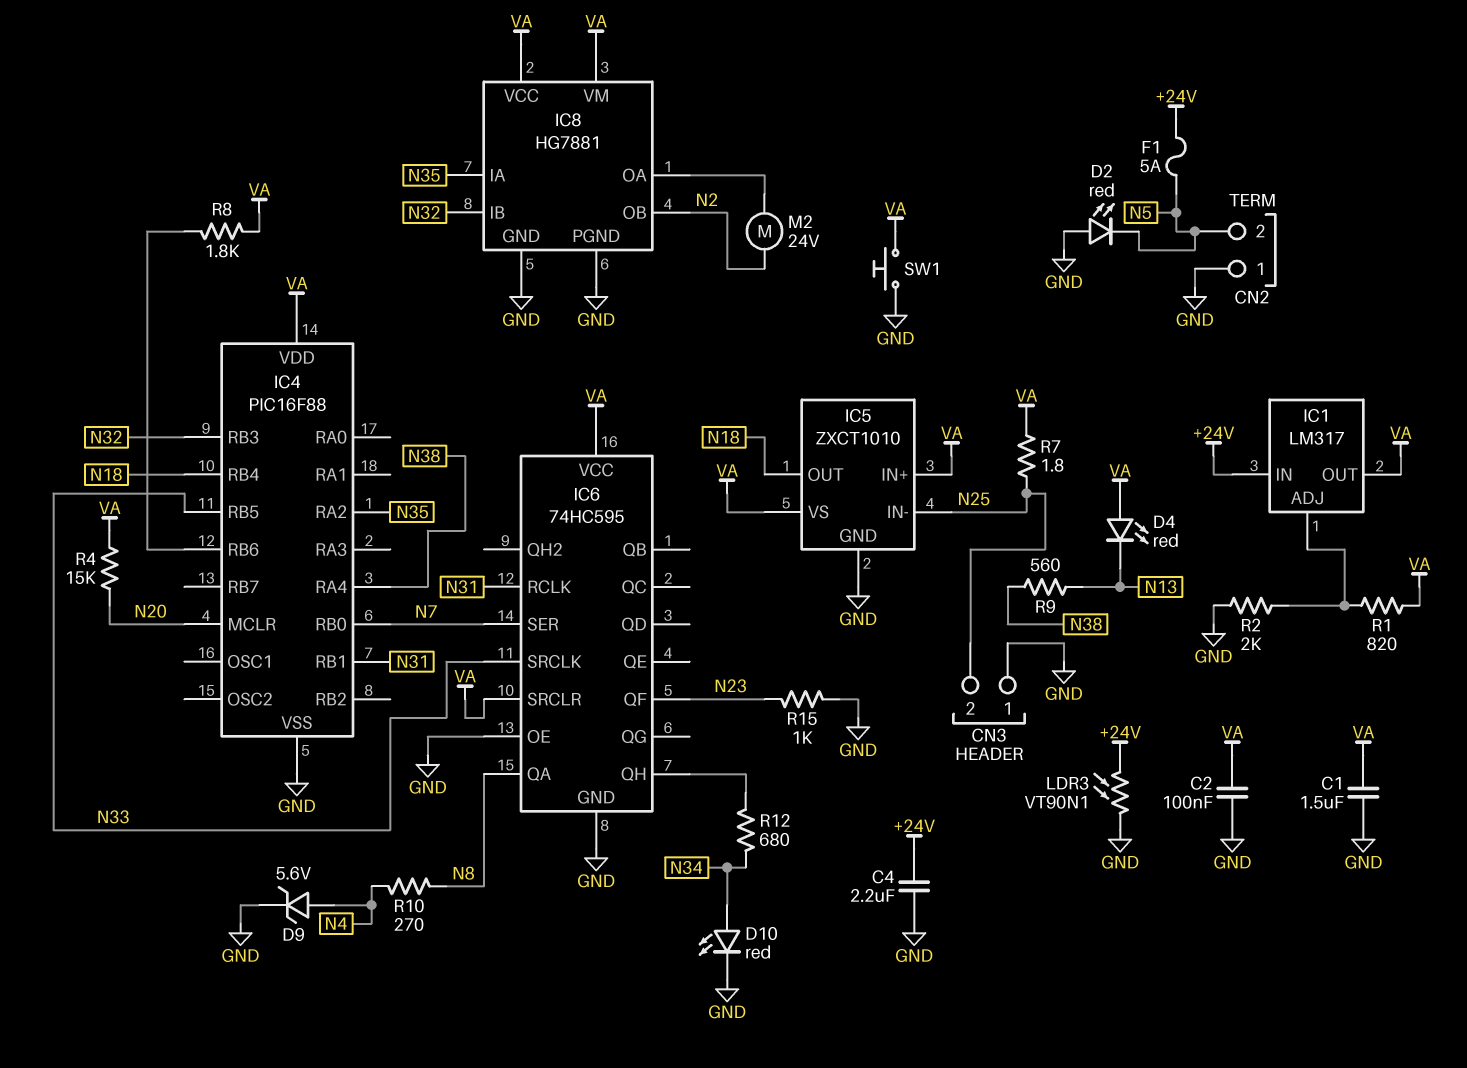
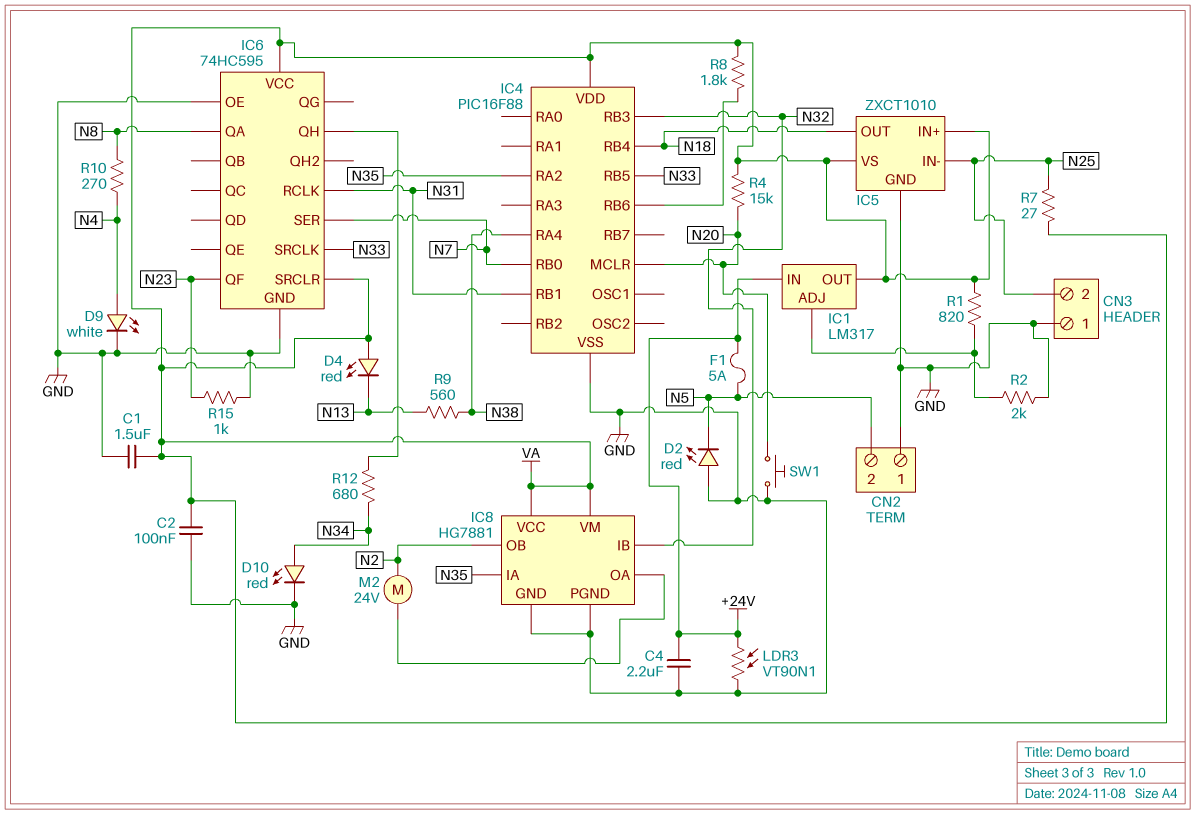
D9: zener 5.6V (A N4, K GND) -> LED white (A N4, K GND)
R7: 1.8 (N25, VA) -> 27 (N25, VA)
SW1: button (GND, VA) -> button (GND, N20)

